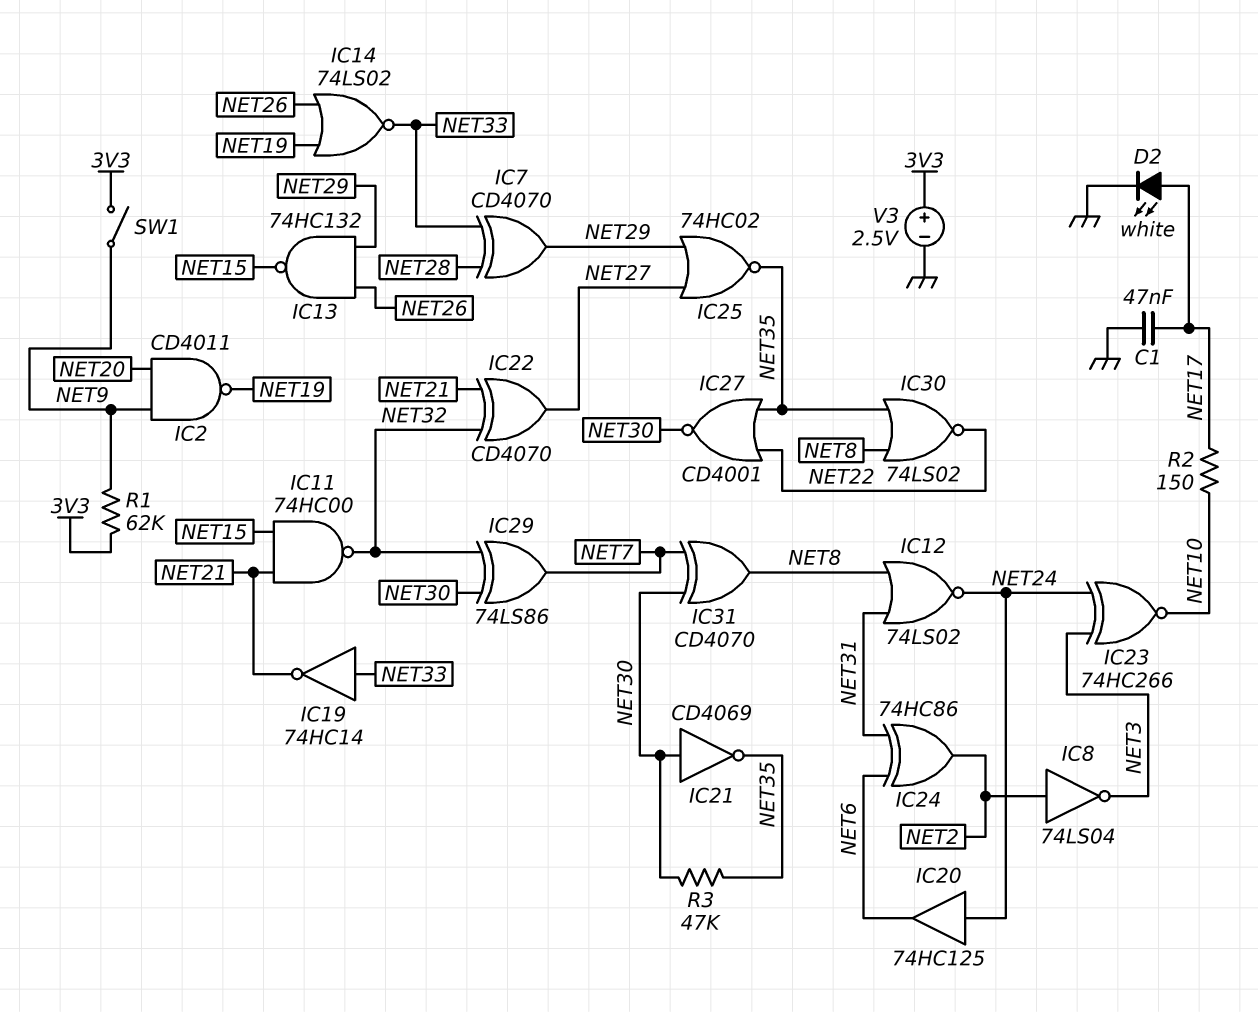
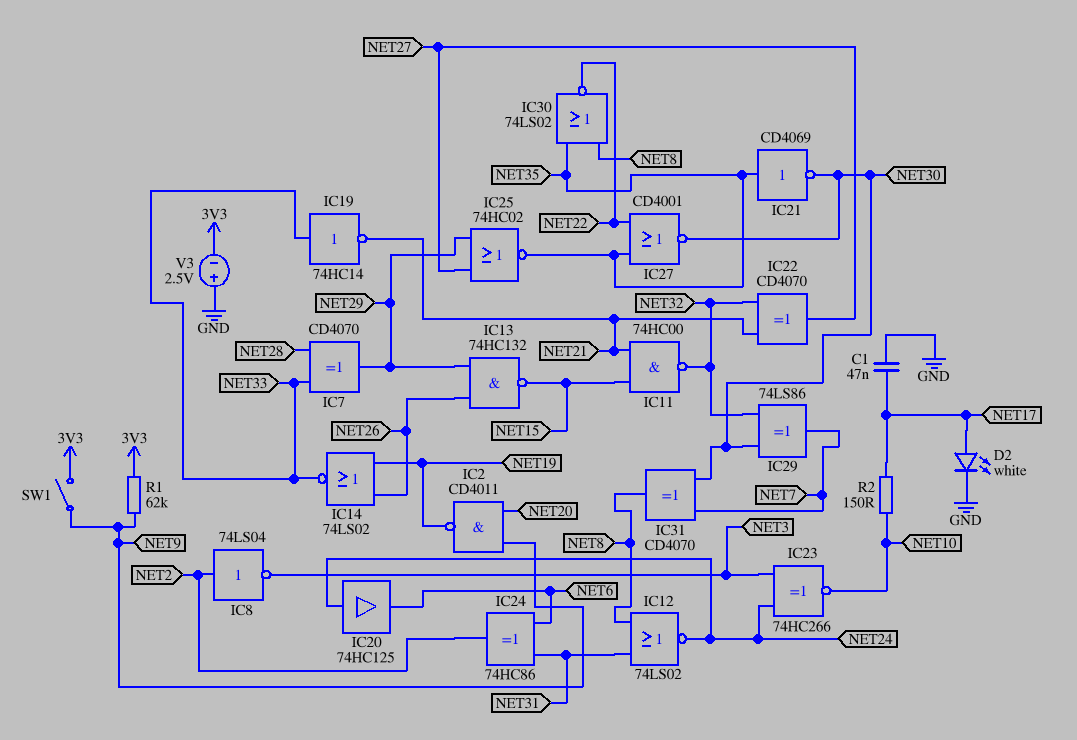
IC21: NOT CD4069 (in NET30, out NET35) -> NOT CD4069 (in NET35, out NET30)
R3: 47k (NET30, NET35) -> none
V3: 2.5V (plus 3V3, minus GND) -> 2.5V (plus GND, minus 3V3)

